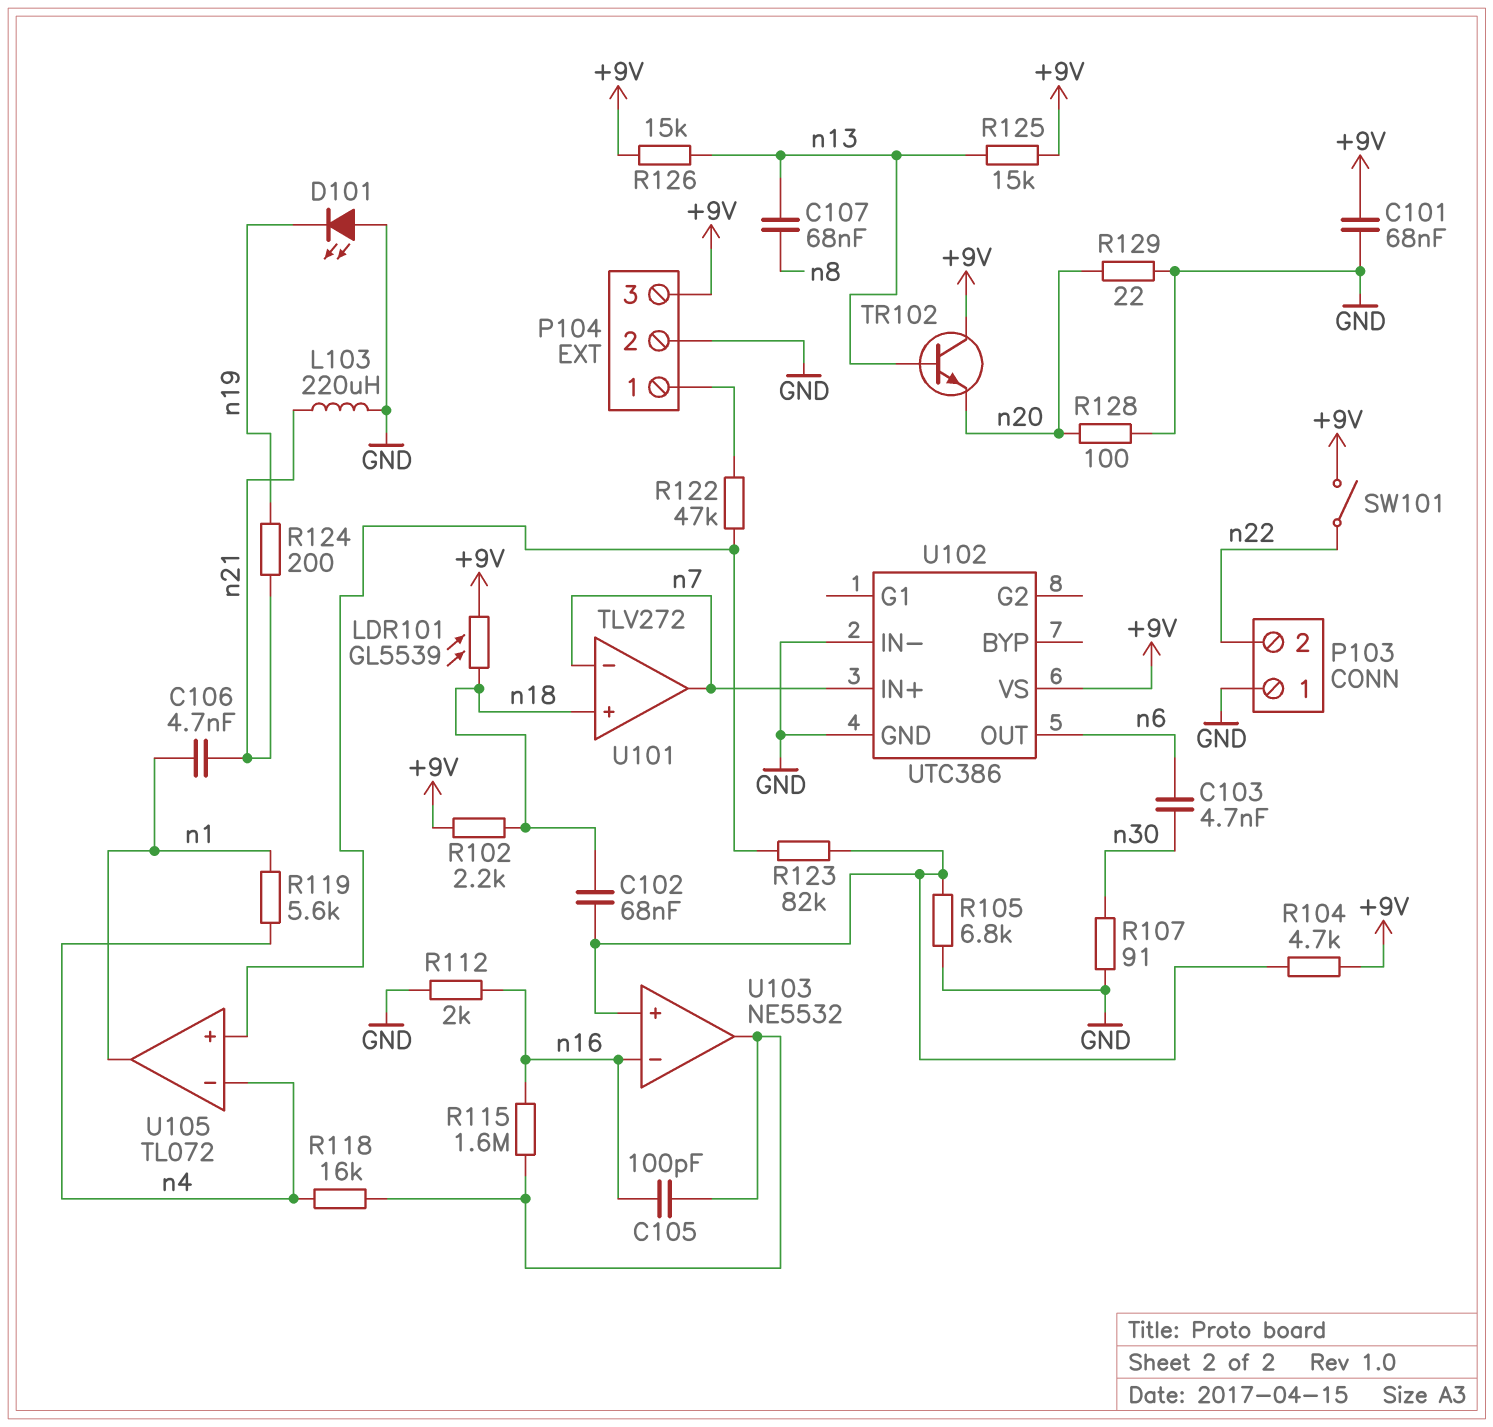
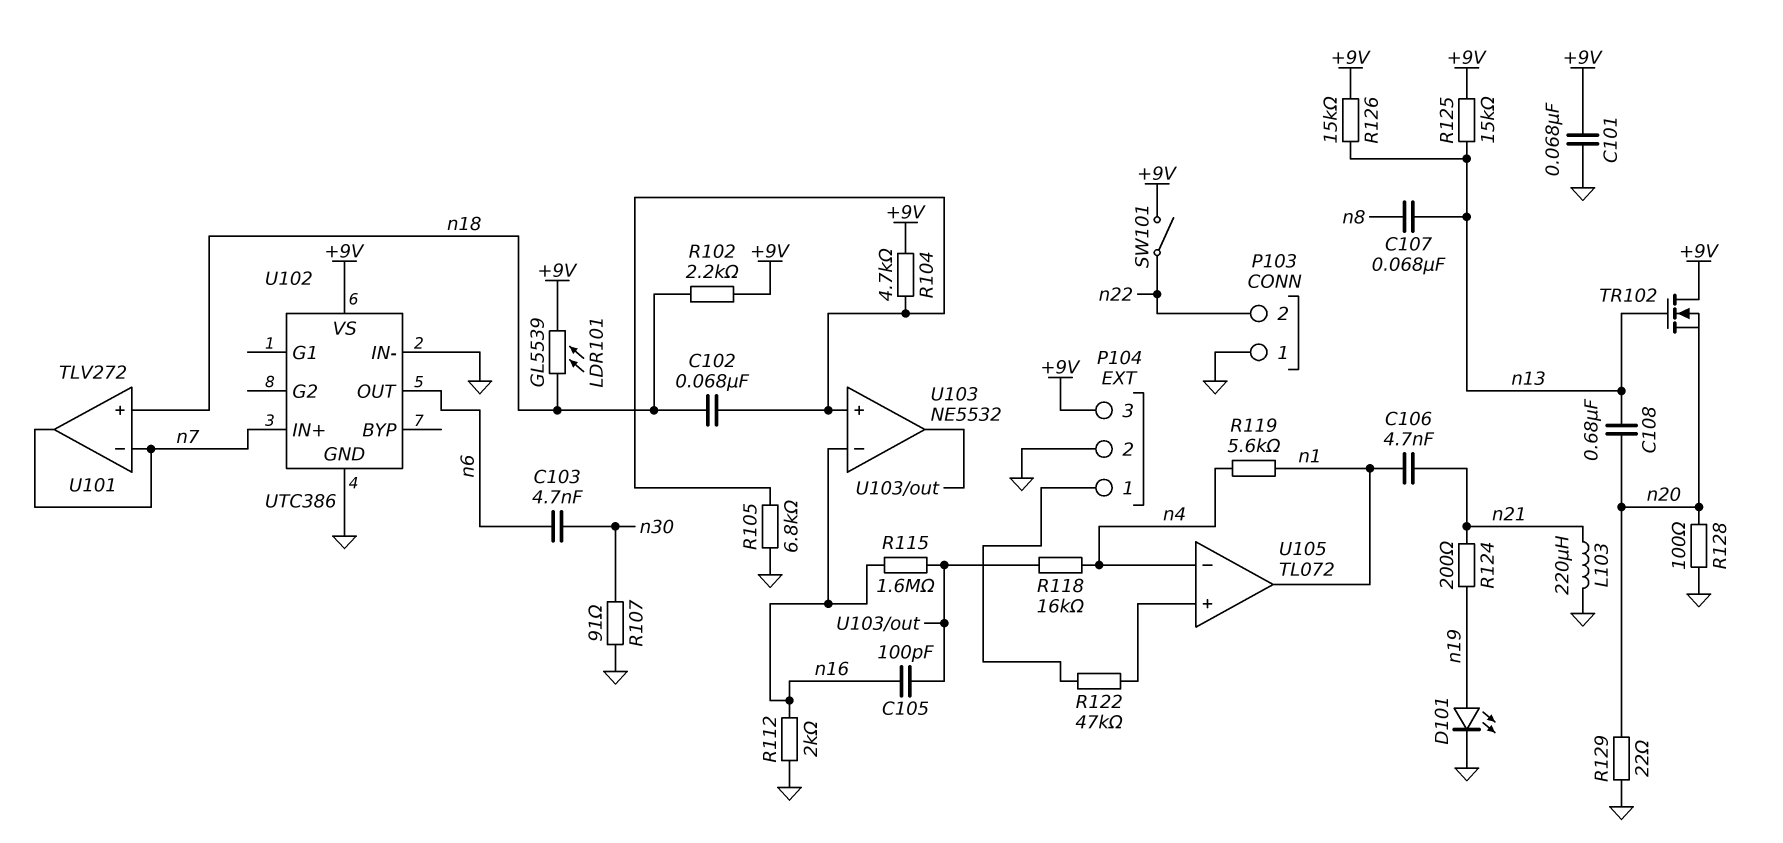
C108: none -> 680nF (n13, n20)
D101: LED (A GND, K n19) -> LED (A n19, K GND)
R123: 82k (U103/in+, U105/in+) -> none
TR102: NPN (B n13, C +9V, E n20) -> NMOS (G n13, D +9V, S n20)

